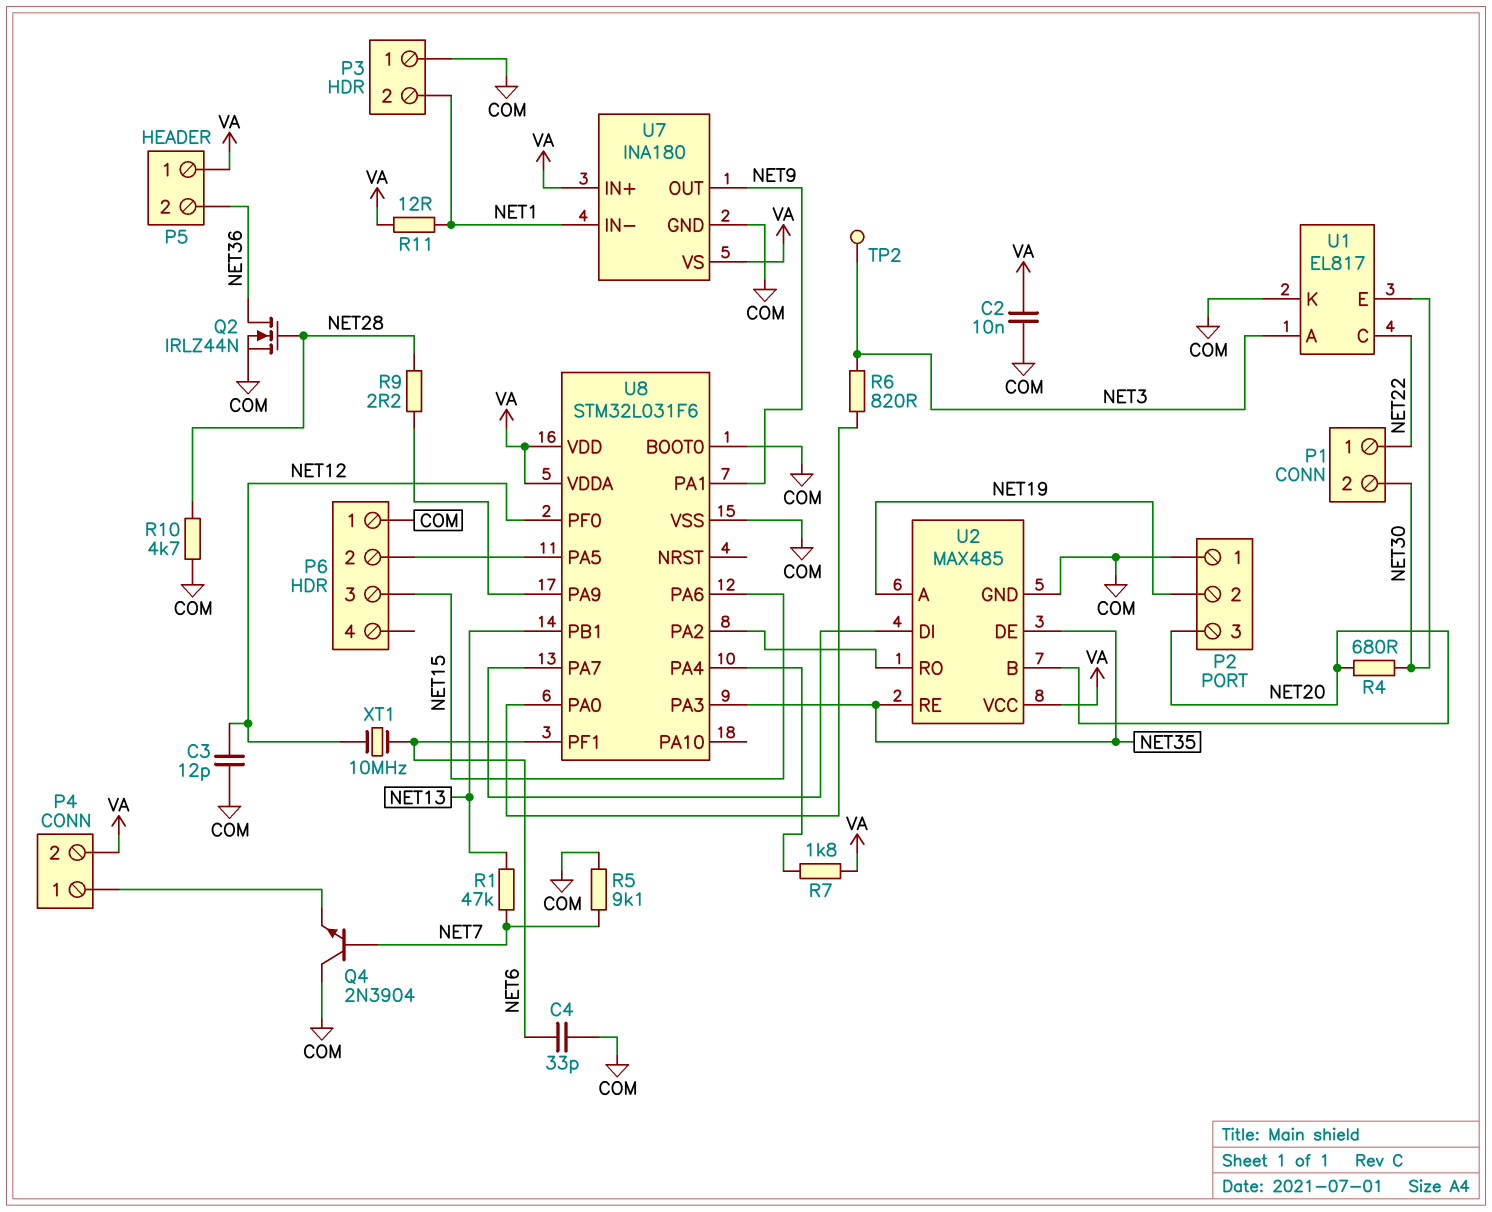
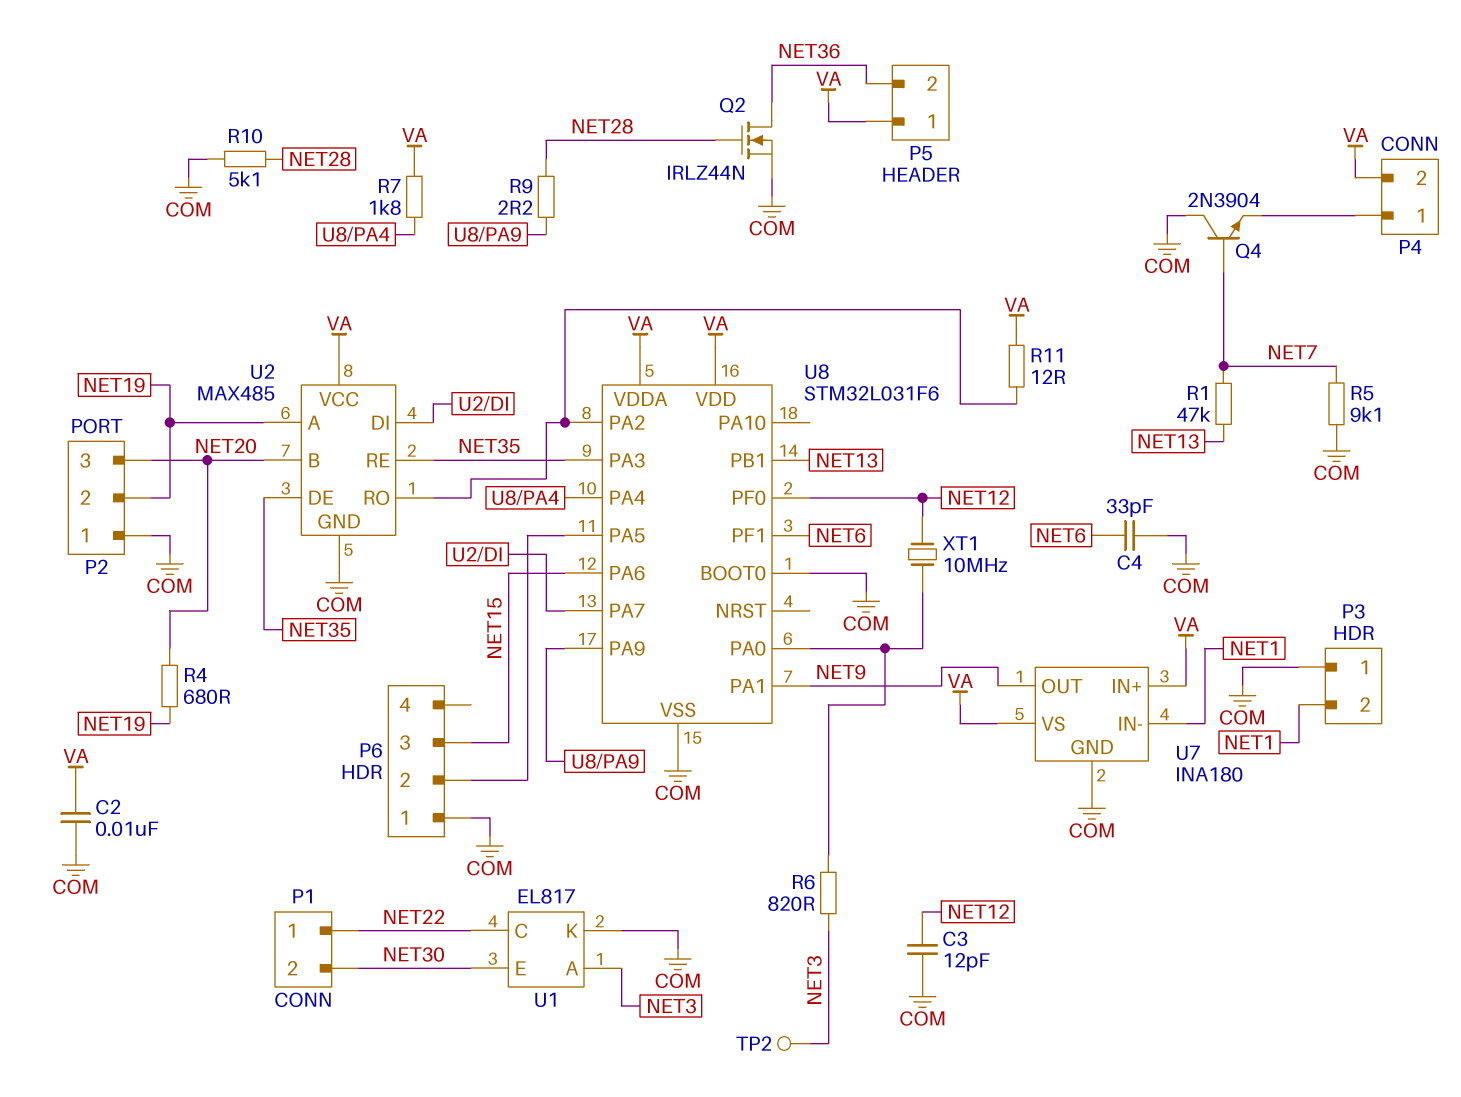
R4: 680 (NET20, NET30) -> 680 (NET19, NET20)
R10: 4.7k (COM, NET28) -> 5.1k (COM, NET28)
R11: 12 (NET1, VA) -> 12 (U2/RO, VA)
XT1: 10MHz (NET6, NET12) -> 10MHz (NET12, U8/PA0)

